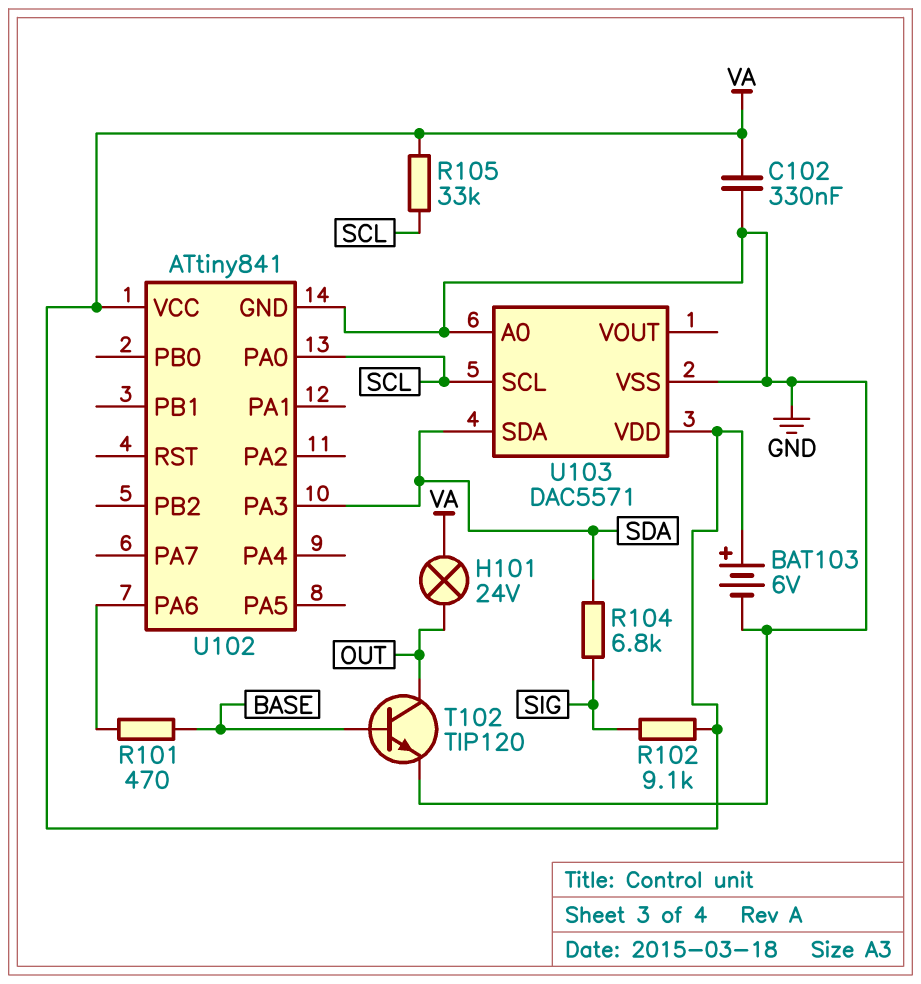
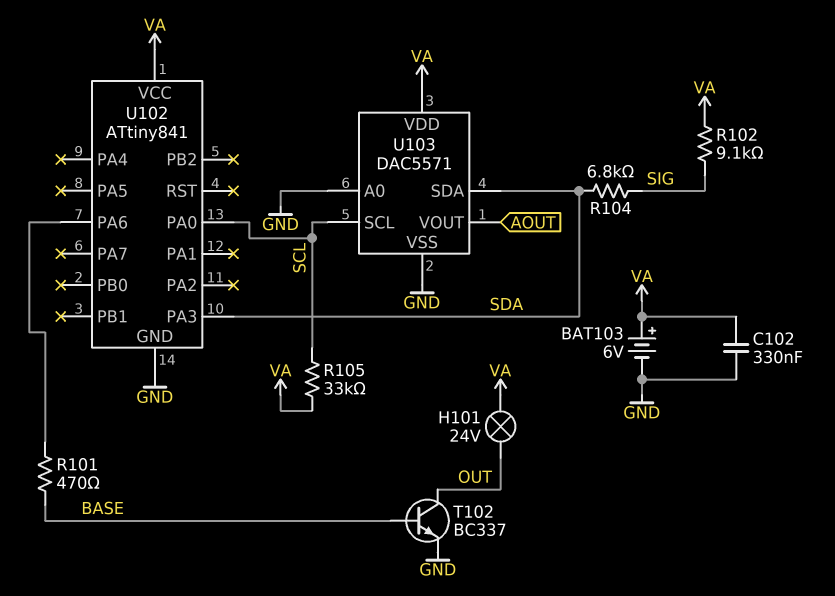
T102: NPN TIP120 (B BASE, C OUT, E GND) -> NPN BC337 (B BASE, C OUT, E GND)
U103 pin VOUT: none -> AOUT

